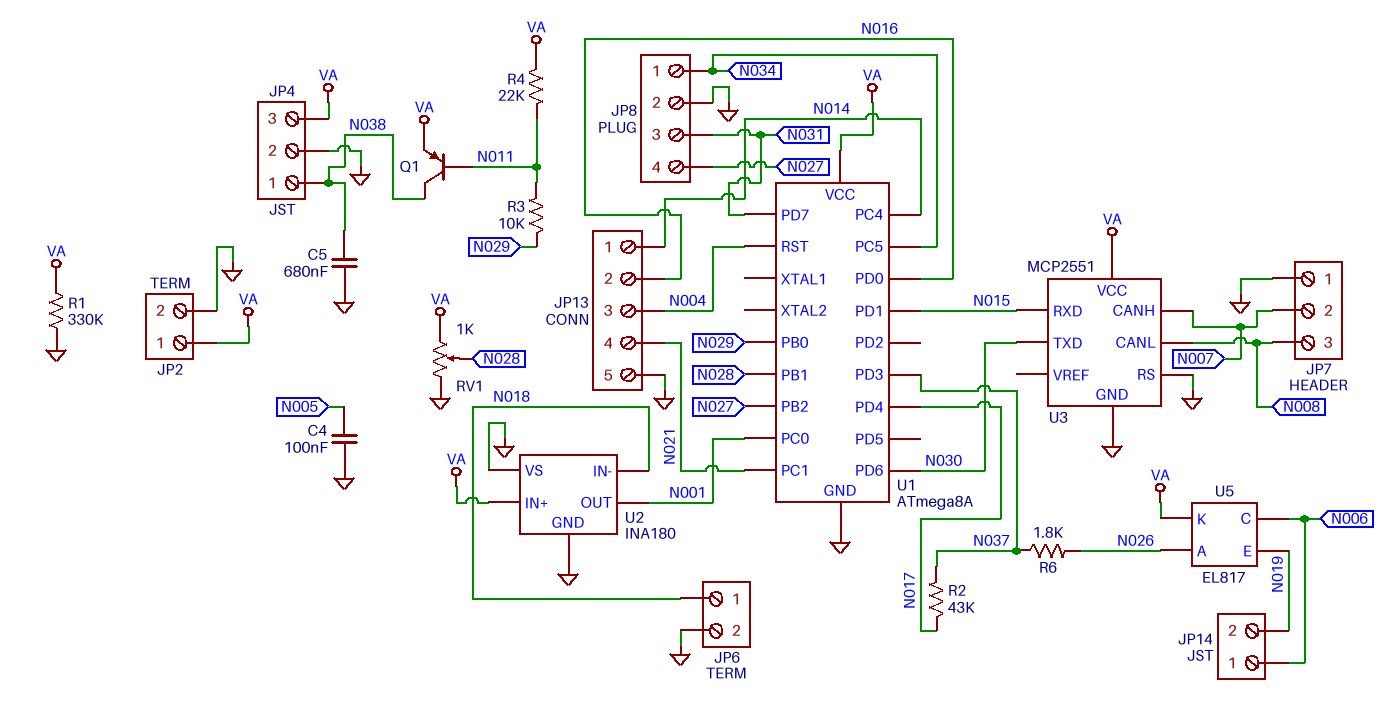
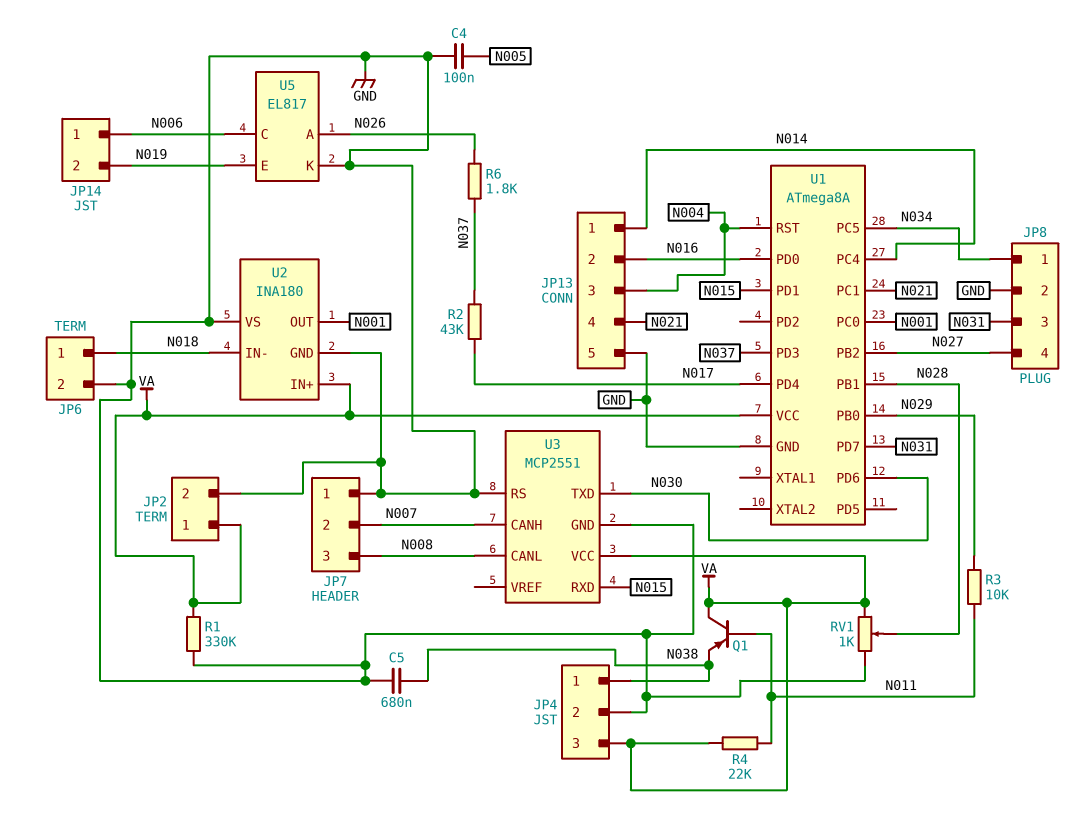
Q1: PNP (B N011, C N038, E VA) -> PNP (B N011, C VA, E N038)
U5 pin K: VA -> GND

